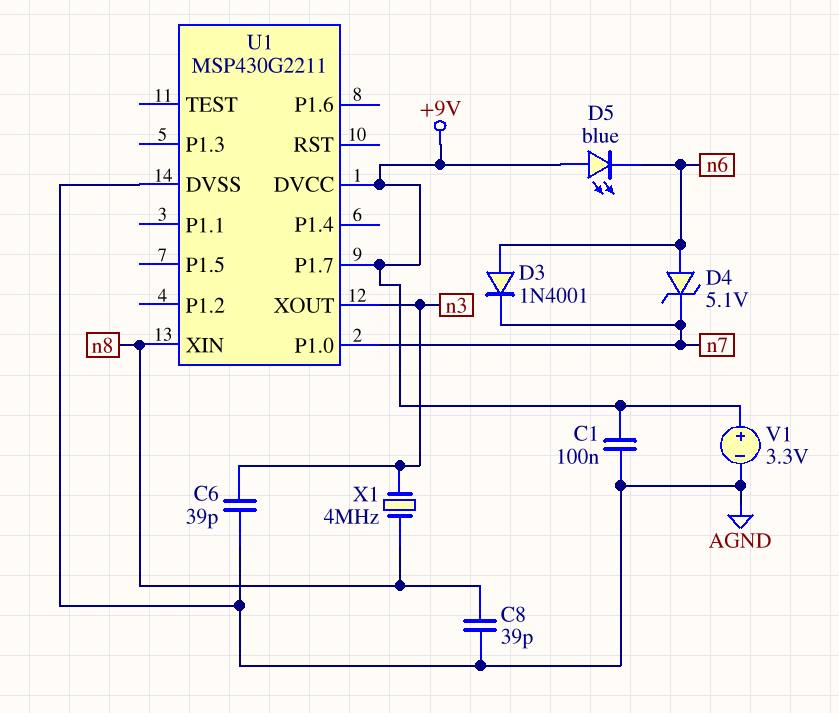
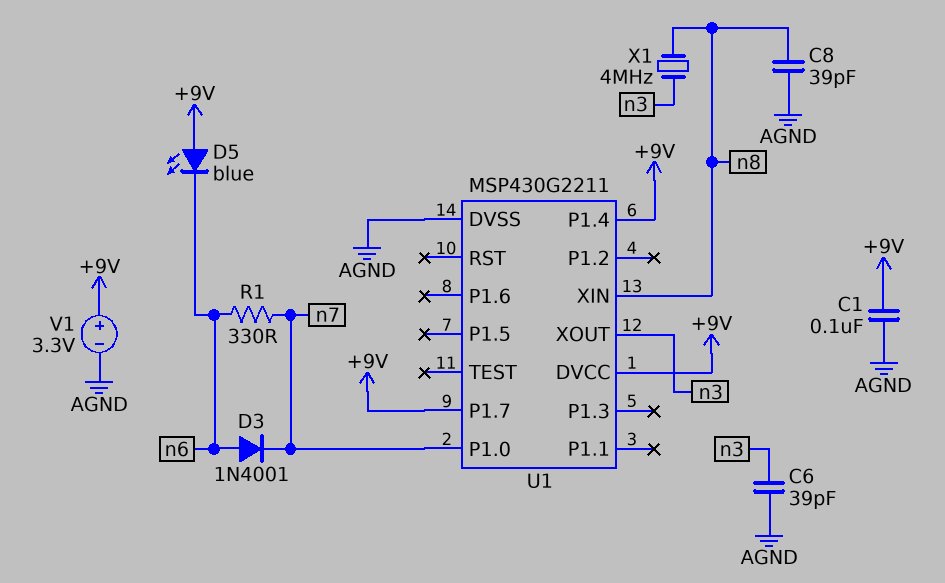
D4: zener 5.1V (A n6, K n7) -> none
R1: none -> 330 (n6, n7)
U1 pin P1.4: none -> +9V

